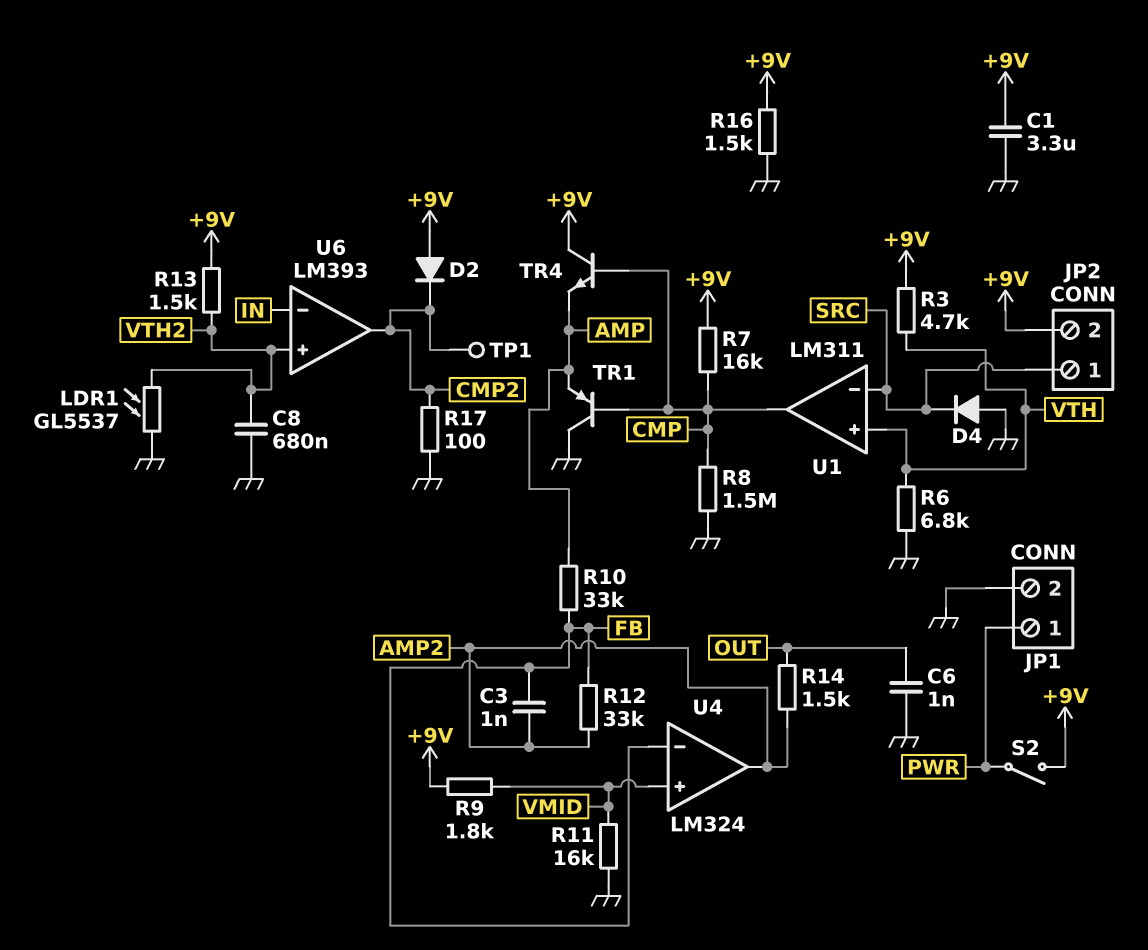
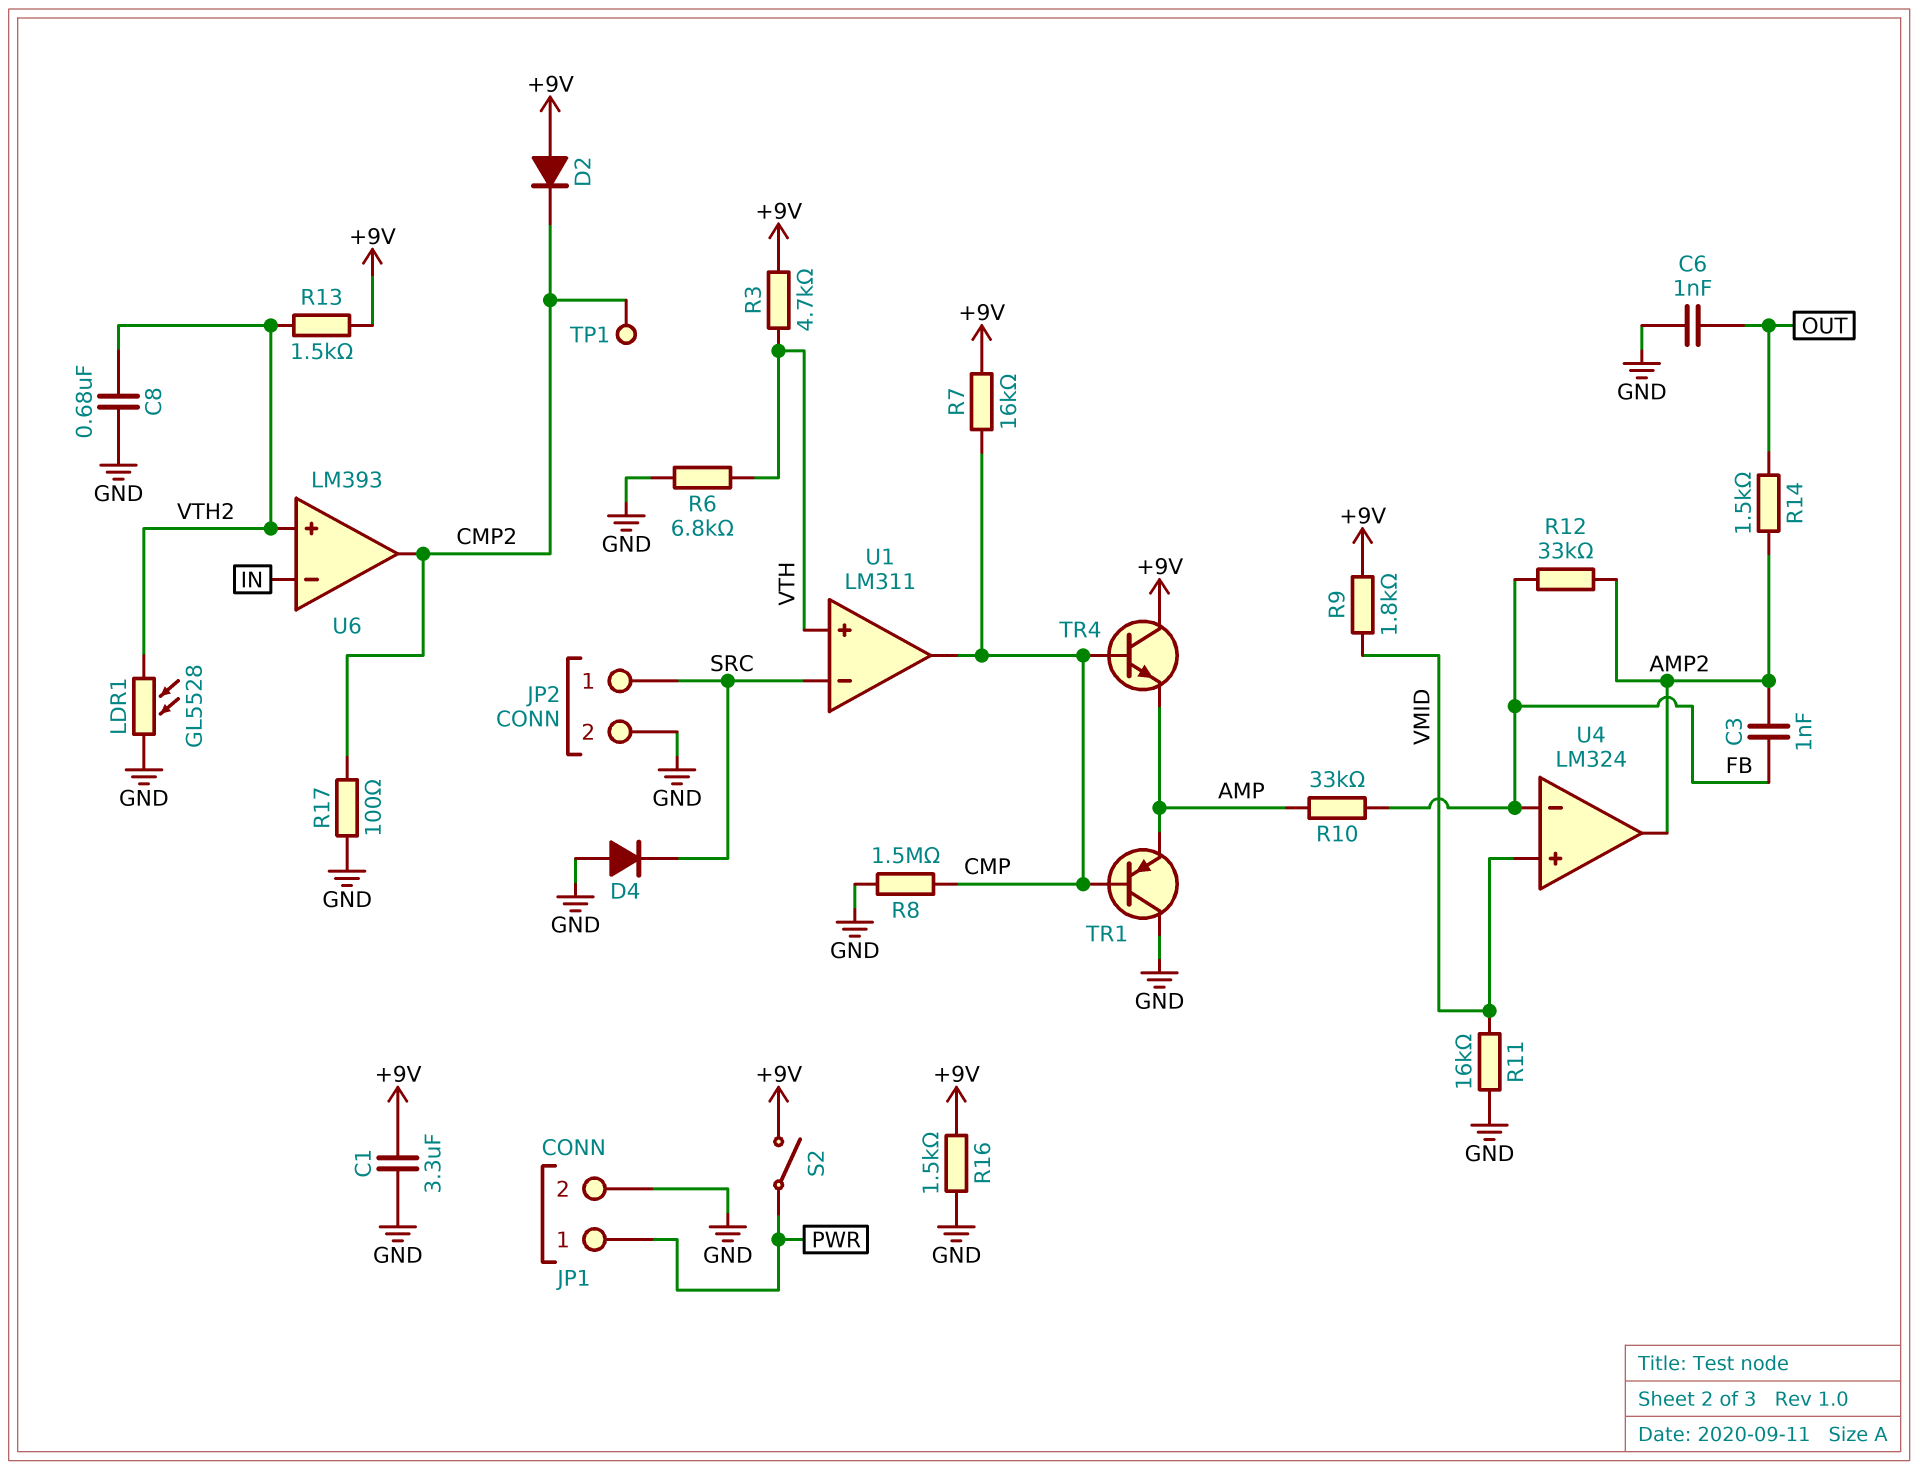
JP2 pin 2: +9V -> GND
LDR1: GL5537 (GND, VTH2) -> GL5528 (GND, VTH2)

